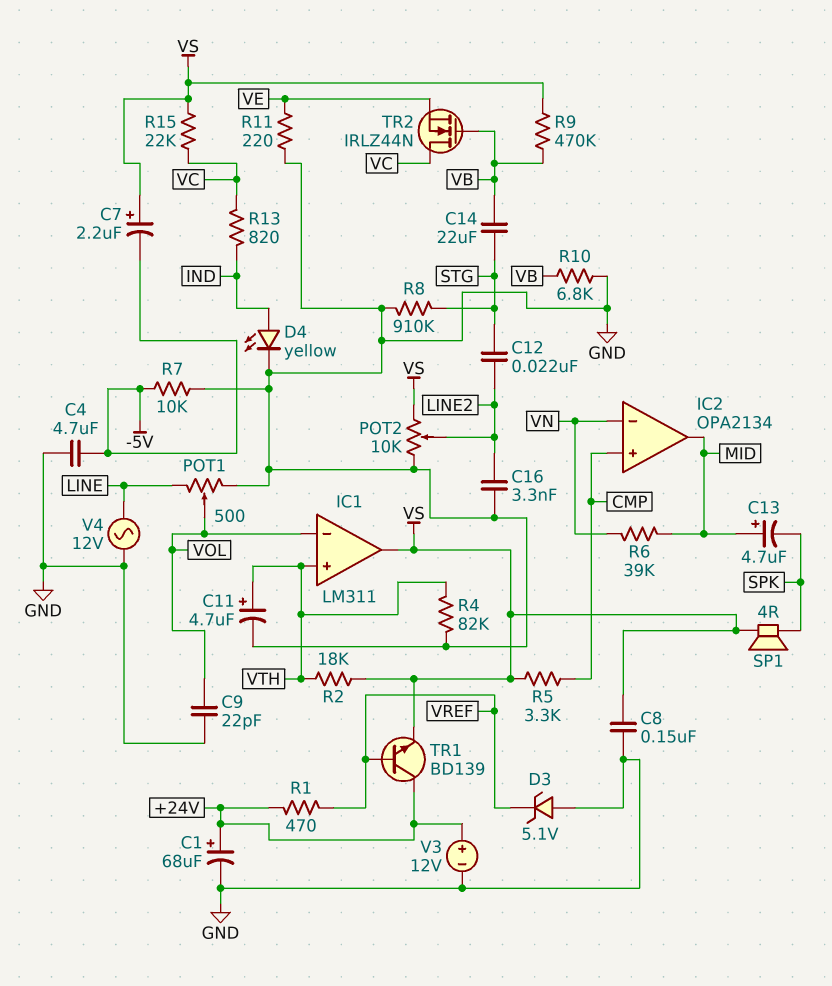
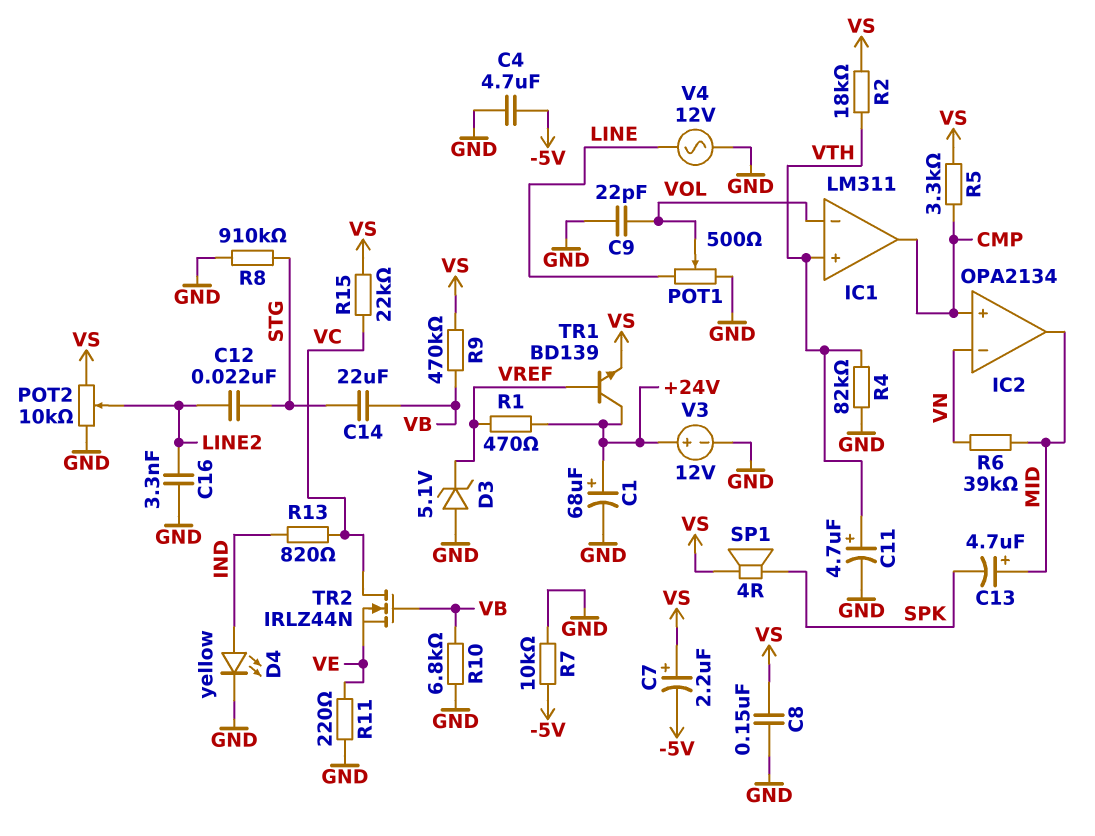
IC1 pin out: VS -> CMP

